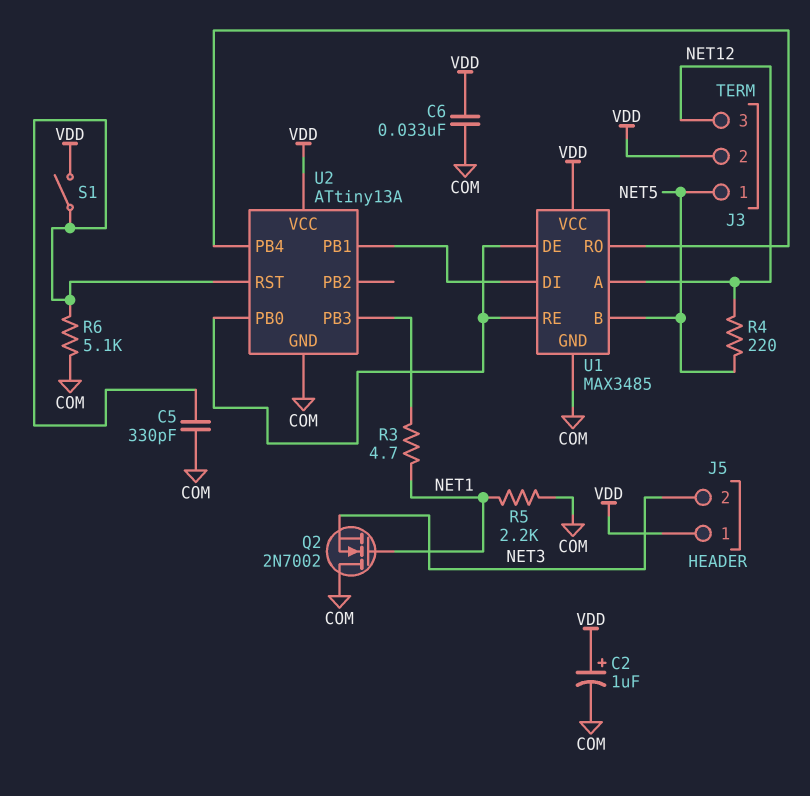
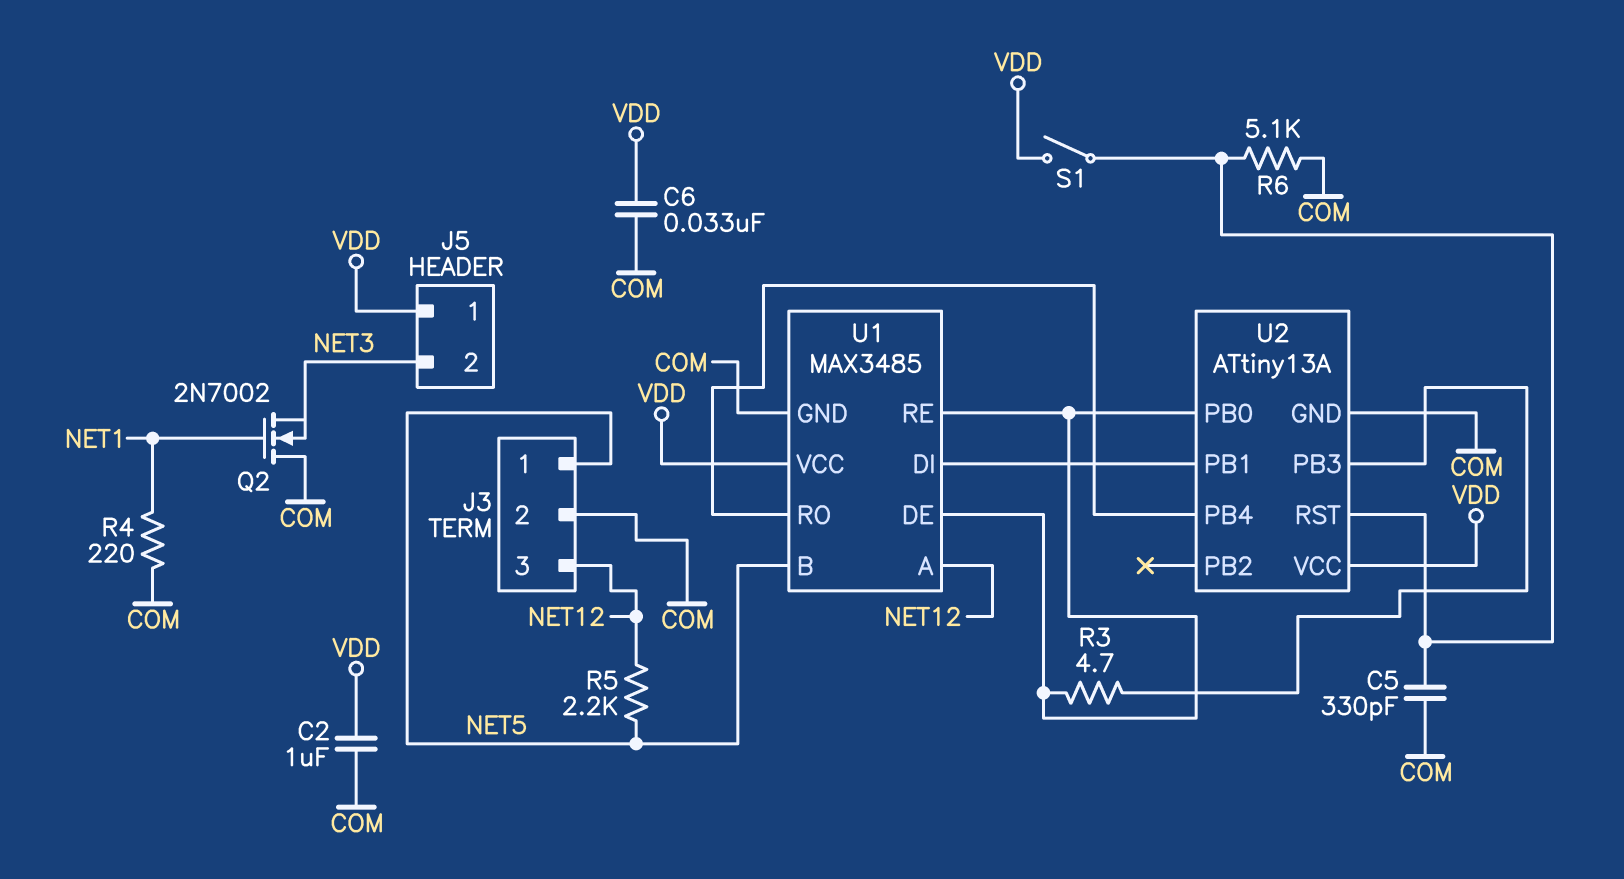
C2: 1uF (plus VDD, minus COM) -> 1uF (COM, VDD)
J3 pin 2: VDD -> COM
R3: 4.7 (NET1, U2/PB3) -> 4.7 (U1/DE, U2/PB3)
R4: 220 (NET5, NET12) -> 220 (COM, NET1)
R5: 2.2k (COM, NET1) -> 2.2k (NET5, NET12)

